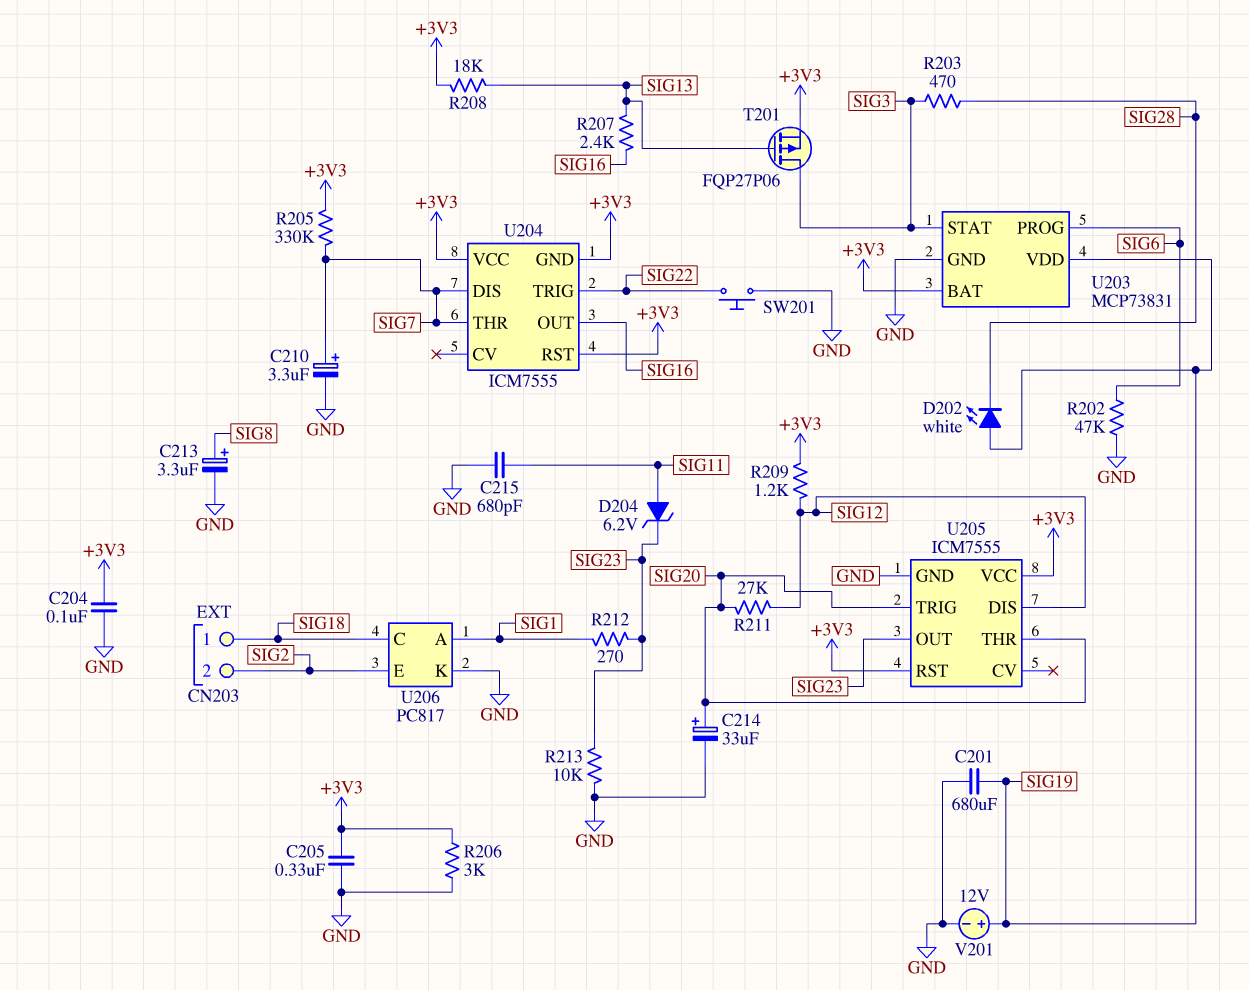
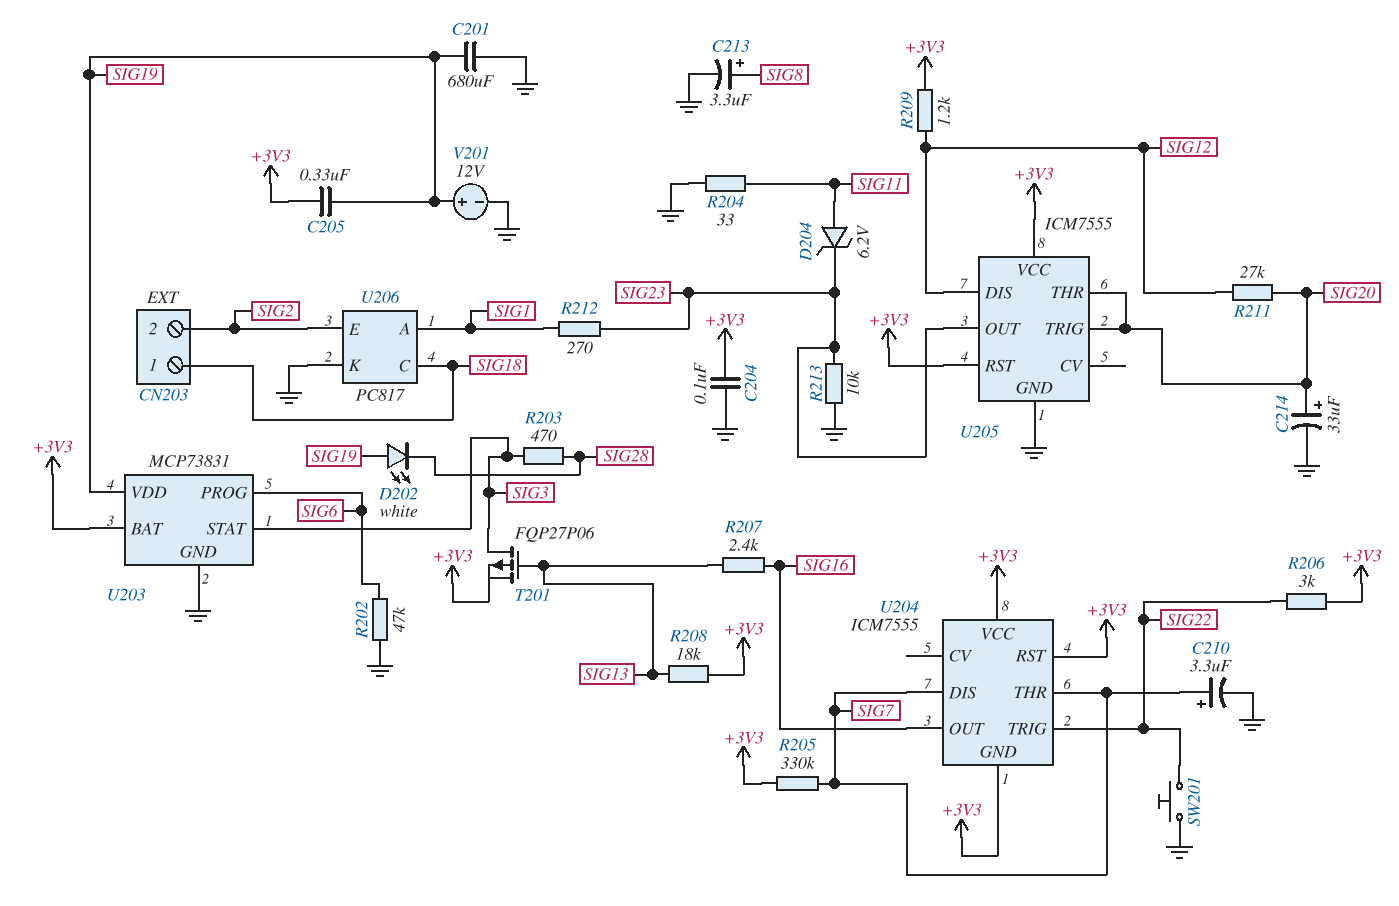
C205: 330nF (+3V3, GND) -> 330nF (+3V3, SIG19)
C215: 680pF (GND, SIG11) -> none
R204: none -> 33 (GND, SIG11)
R206: 3k (+3V3, GND) -> 3k (+3V3, SIG22)

